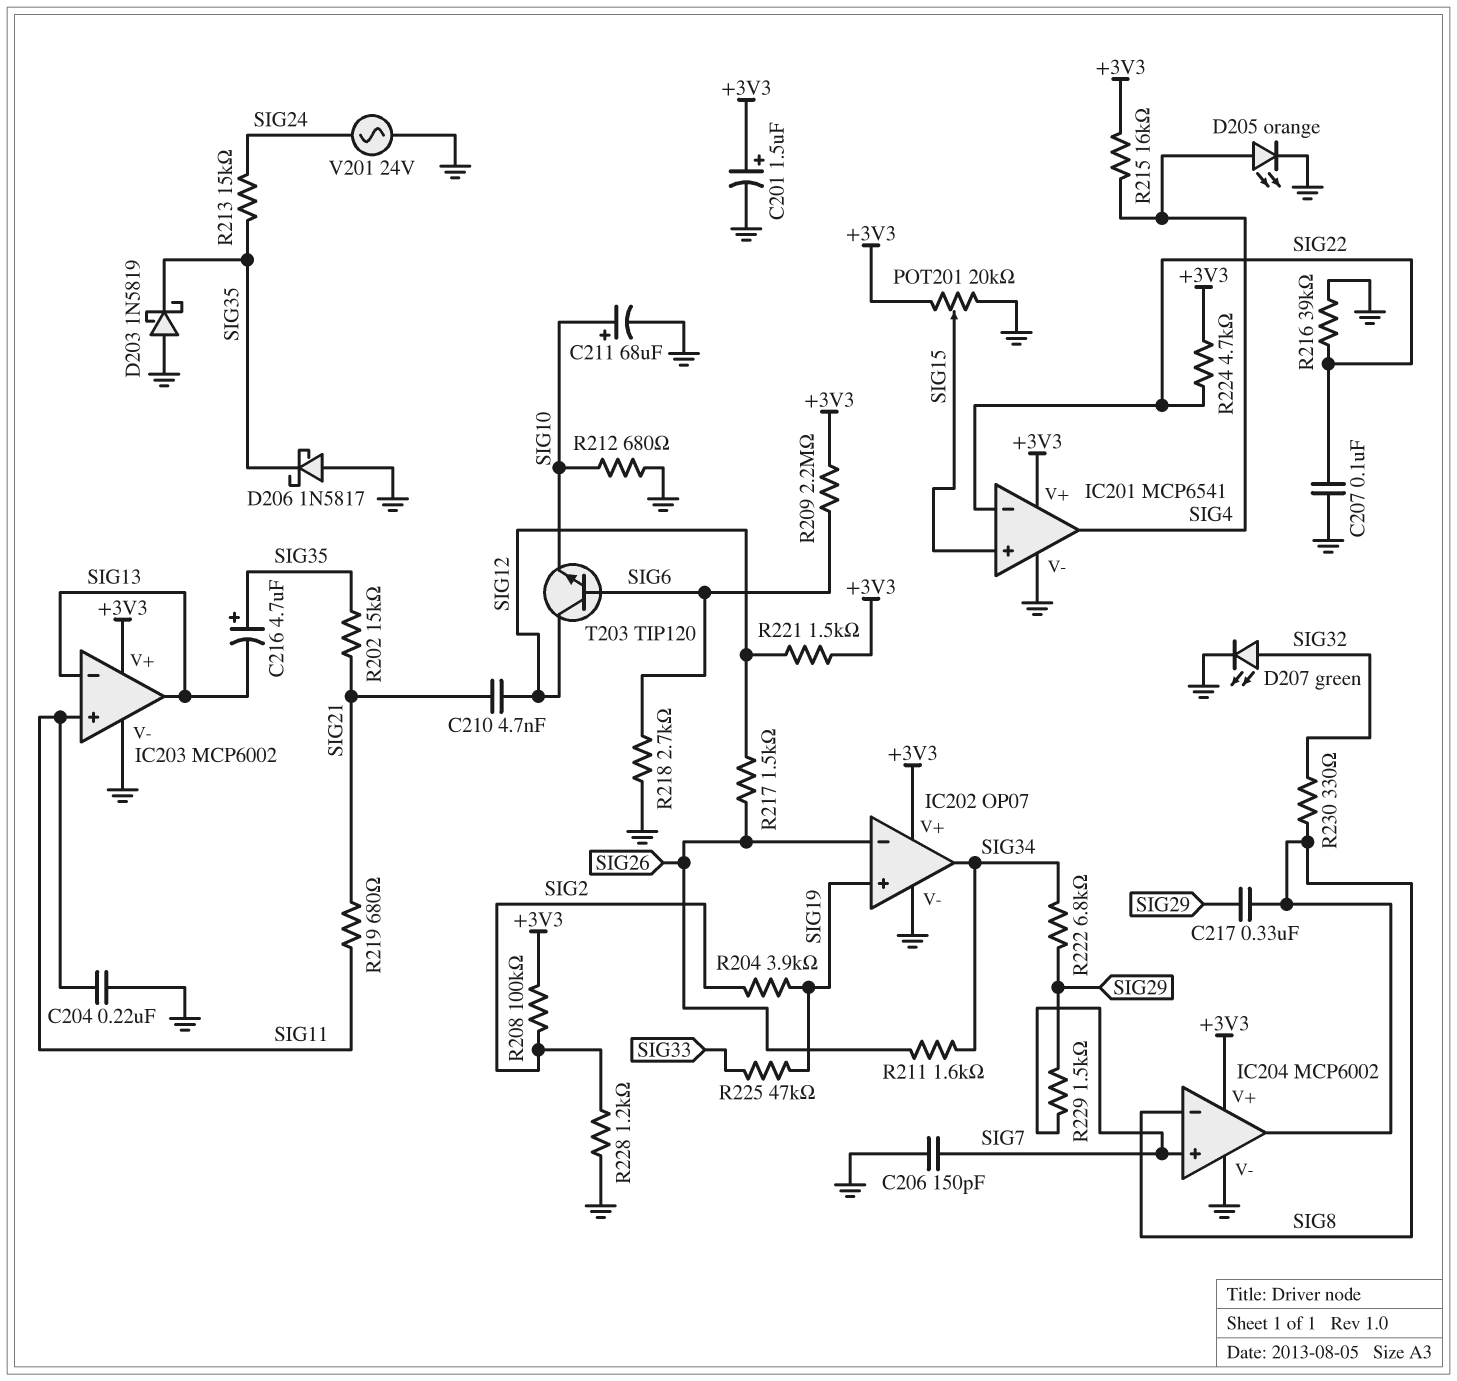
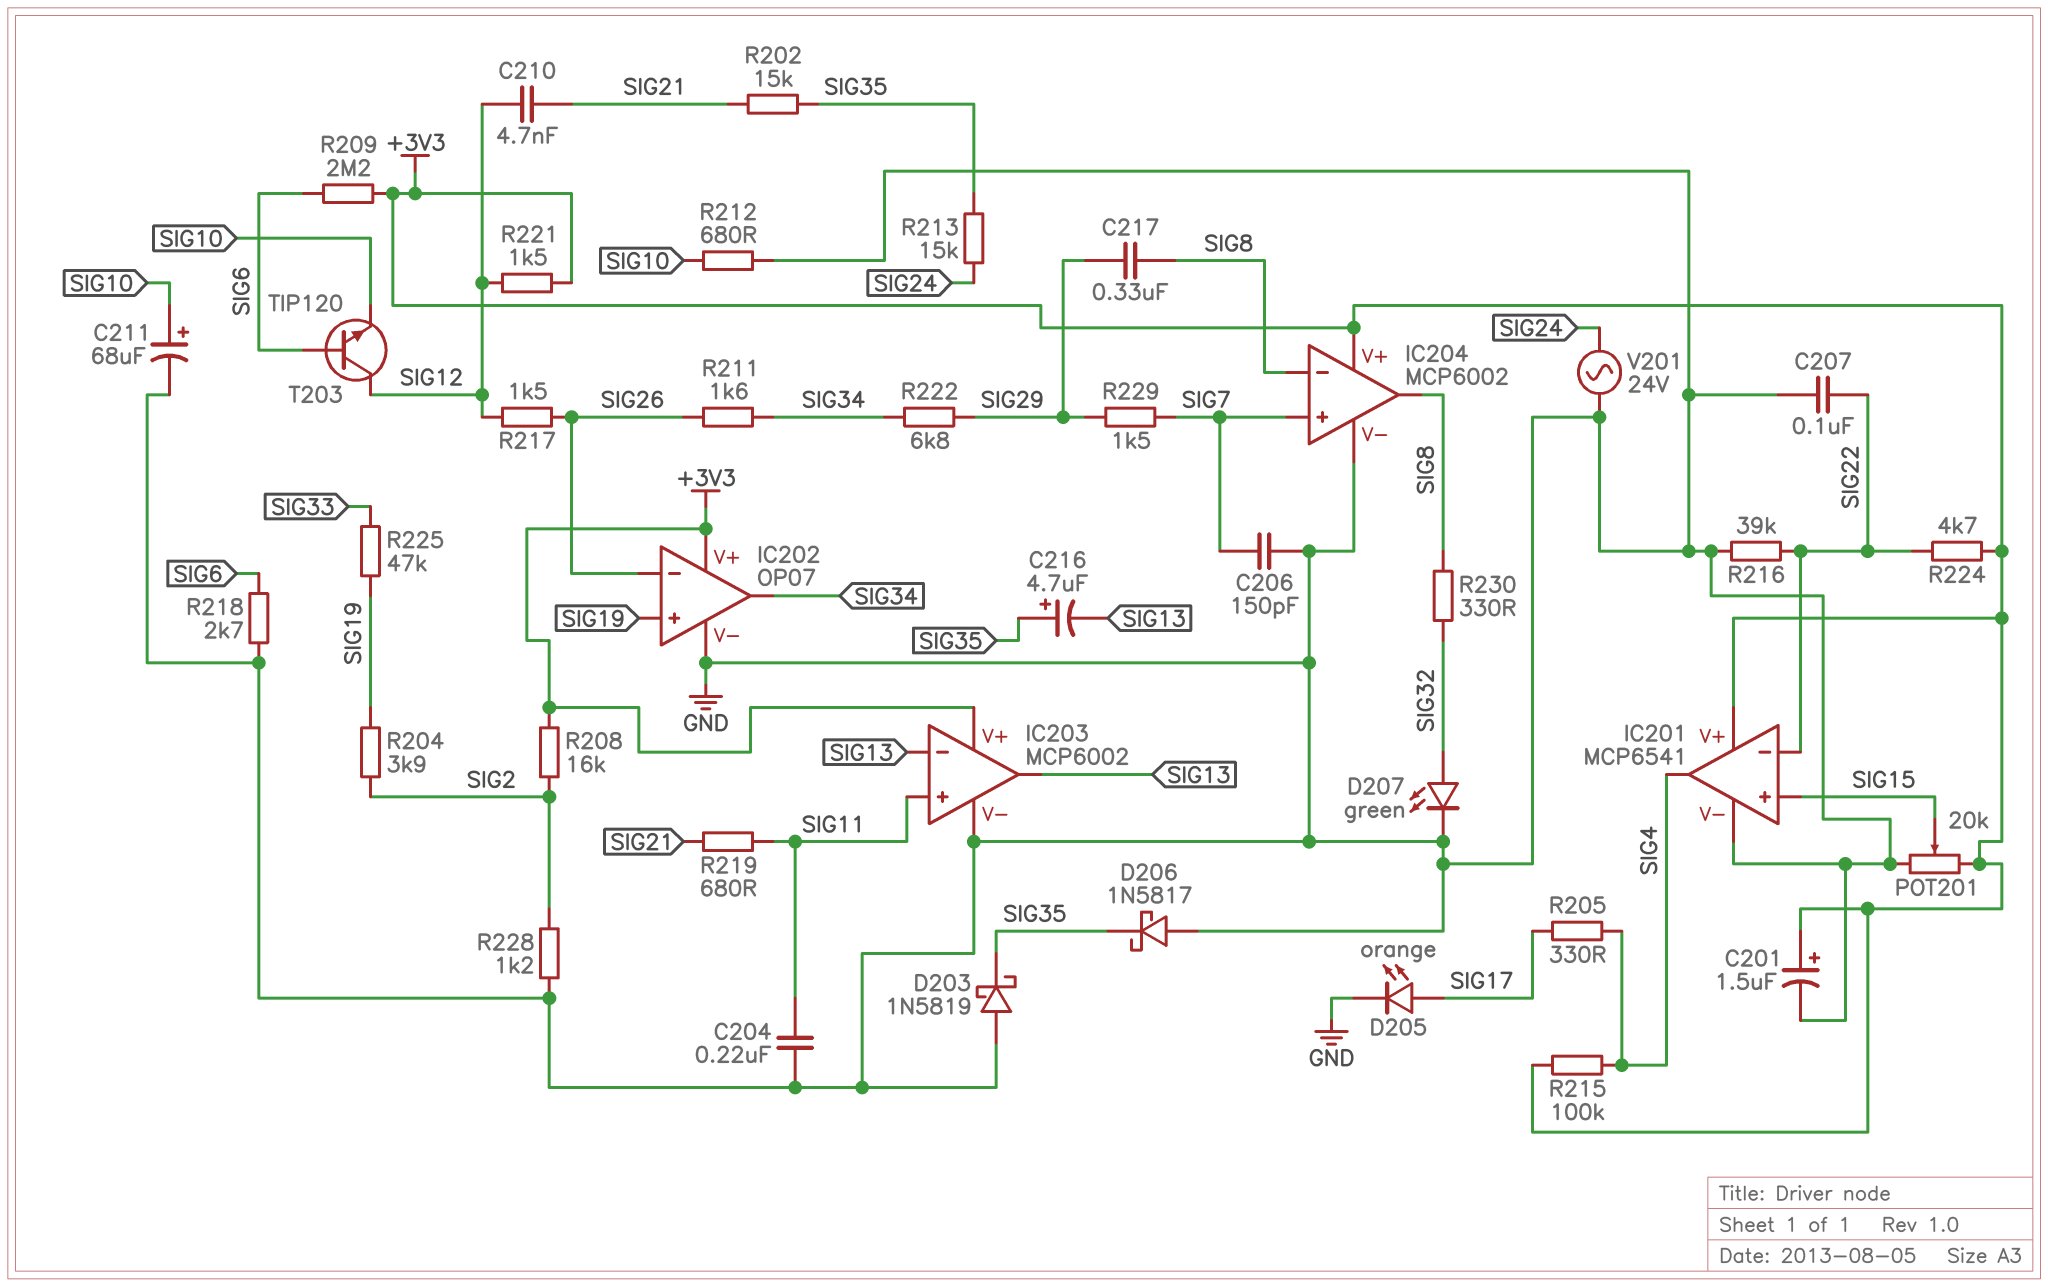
D205: LED orange (A SIG4, K GND) -> LED orange (A SIG17, K GND)
R205: none -> 330 (SIG4, SIG17)
R208: 100k (+3V3, SIG2) -> 16k (+3V3, SIG2)
R215: 16k (+3V3, SIG4) -> 100k (+3V3, SIG4)

